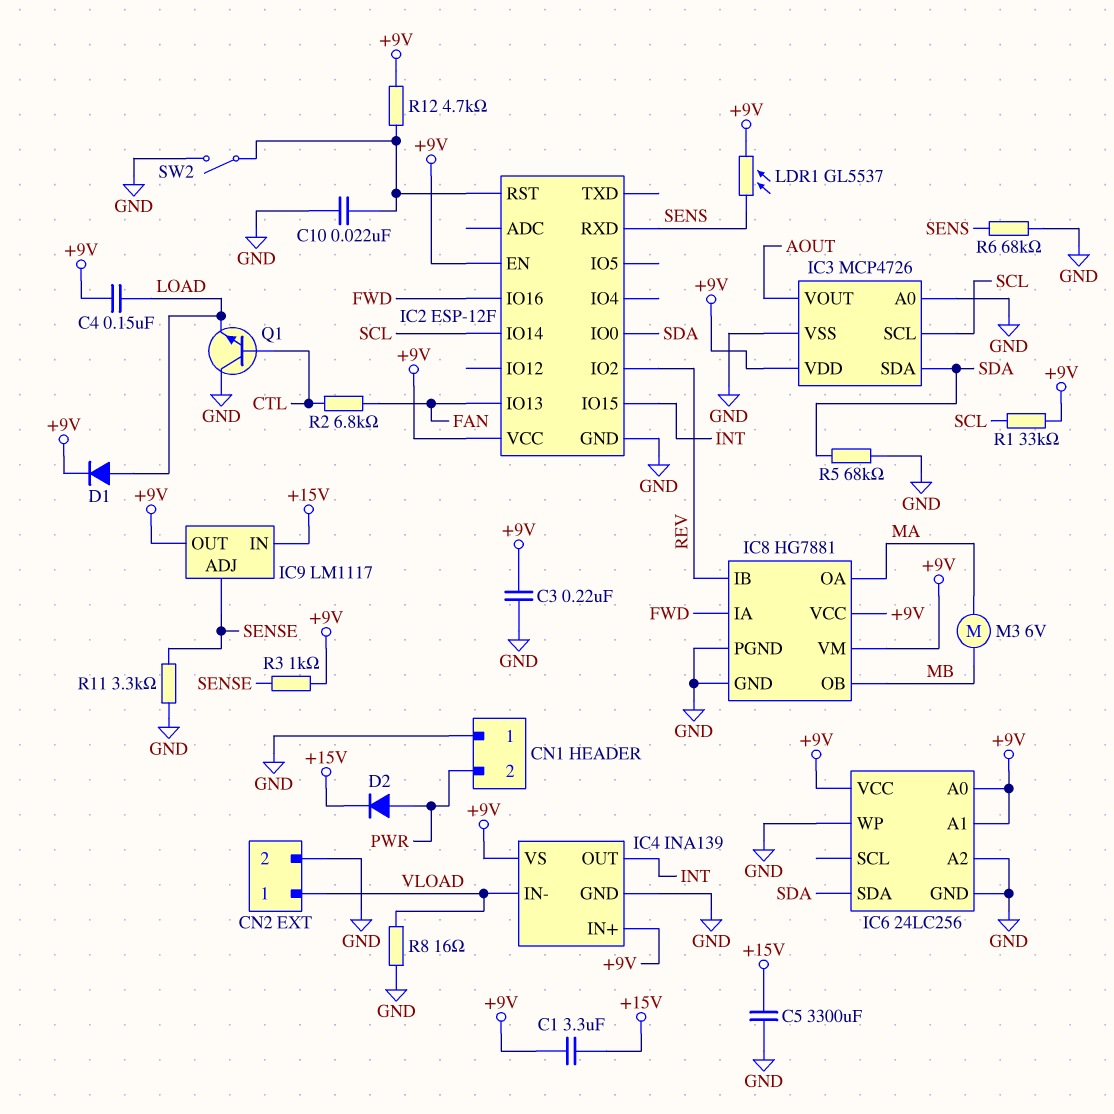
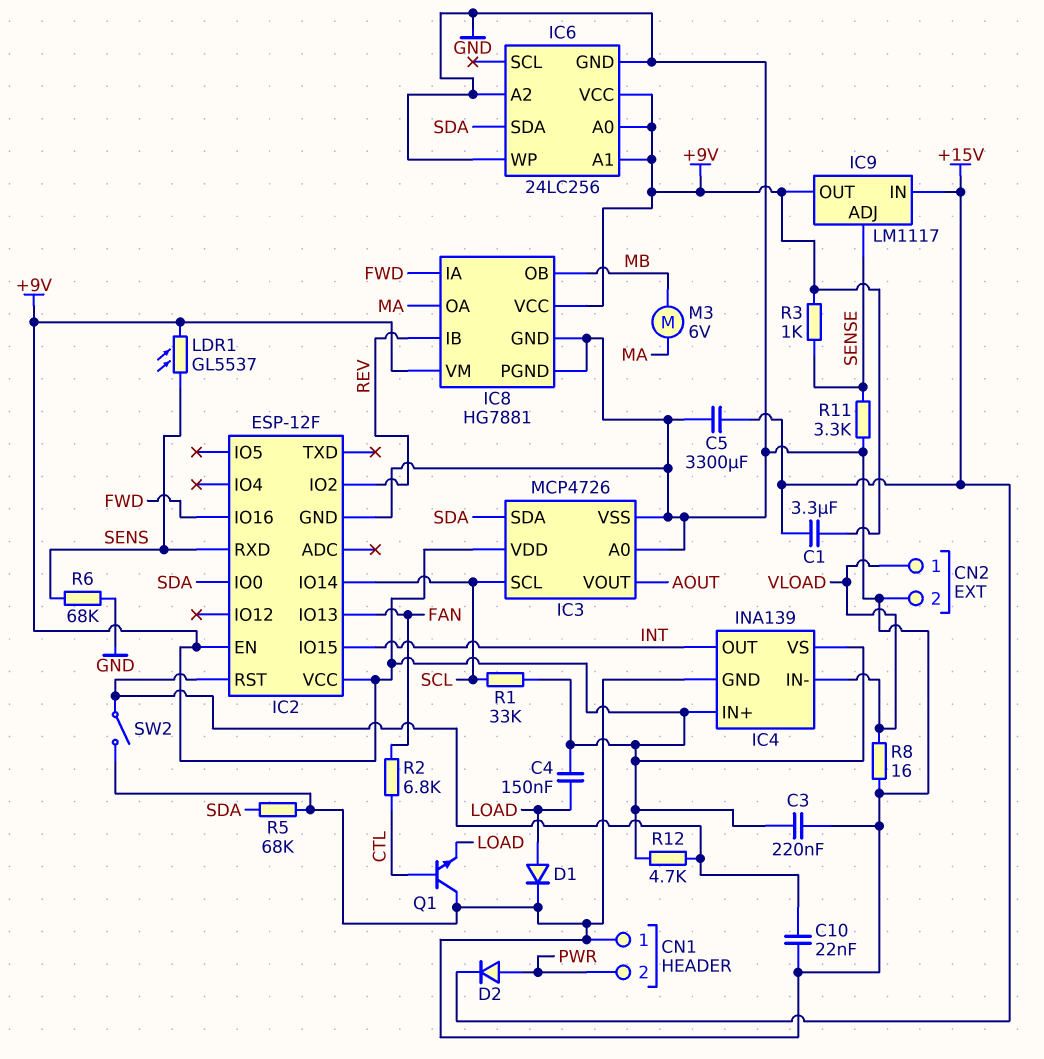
D1: diode (A LOAD, K +9V) -> diode (A LOAD, K GND)

